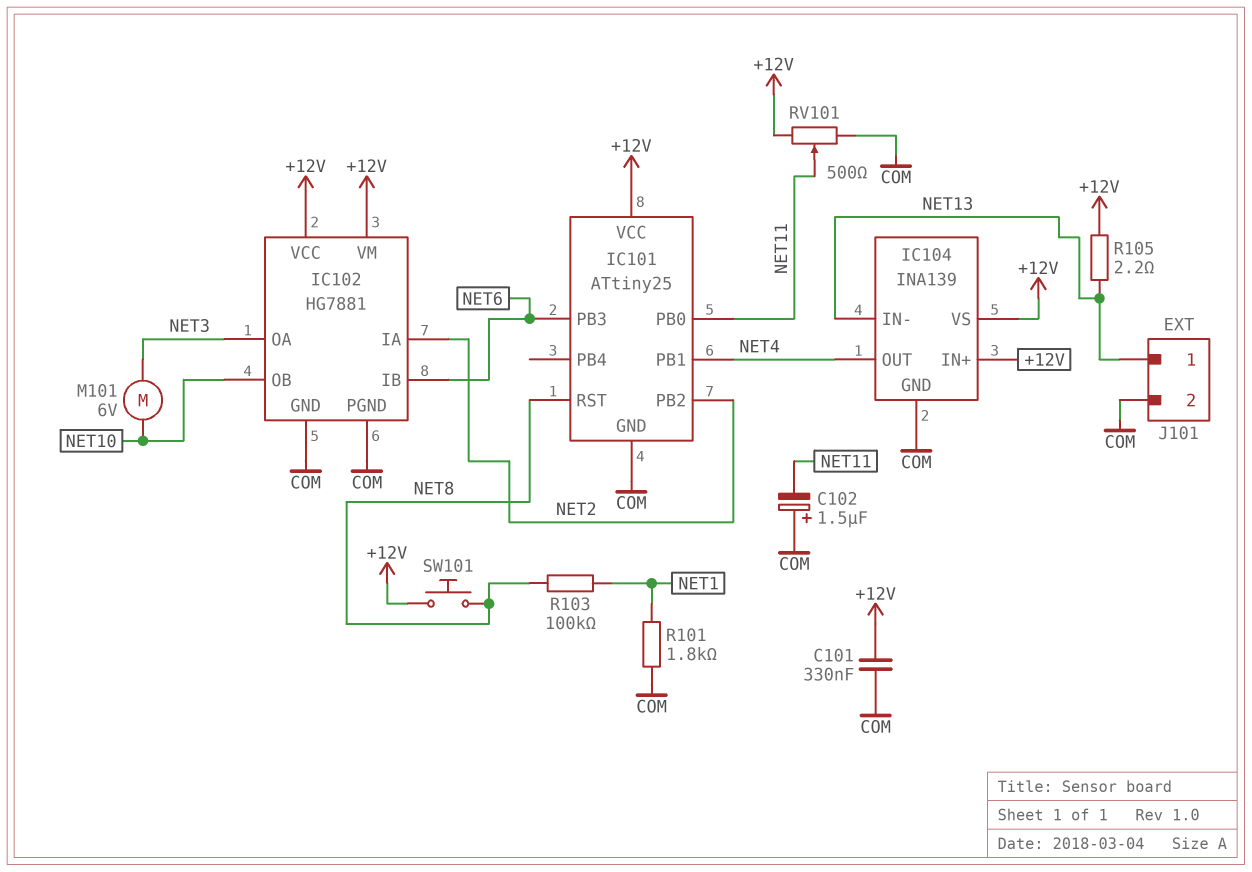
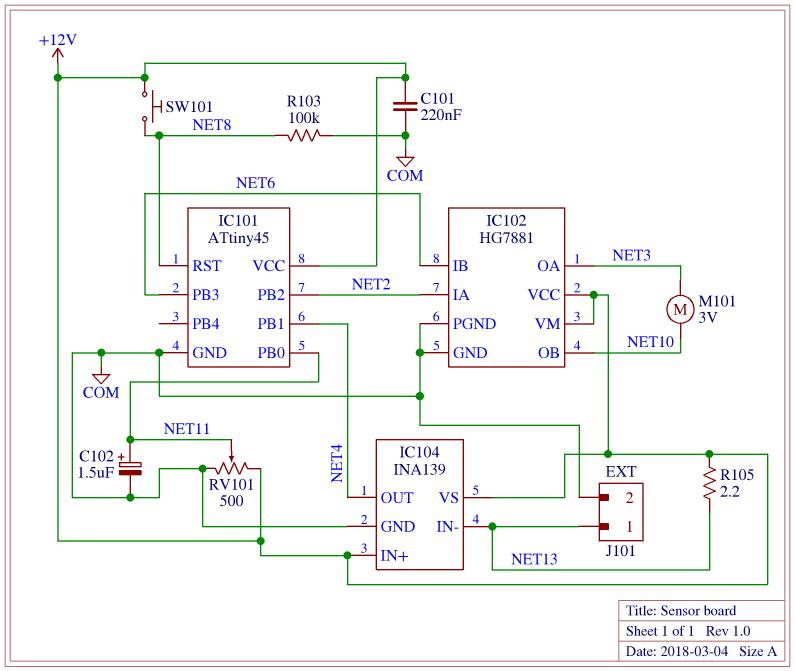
C101: 330nF (+12V, COM) -> 220nF (+12V, COM)
C102: 1.5uF (plus COM, minus NET11) -> 1.5uF (plus NET11, minus COM)
IC101: ATtiny25 -> ATtiny45
M101: motor 6V (NET3, NET10) -> motor 3V (NET3, NET10)
R101: 1.8k (COM, NET1) -> none
R103: 100k (NET1, NET8) -> 100k (COM, NET8)

